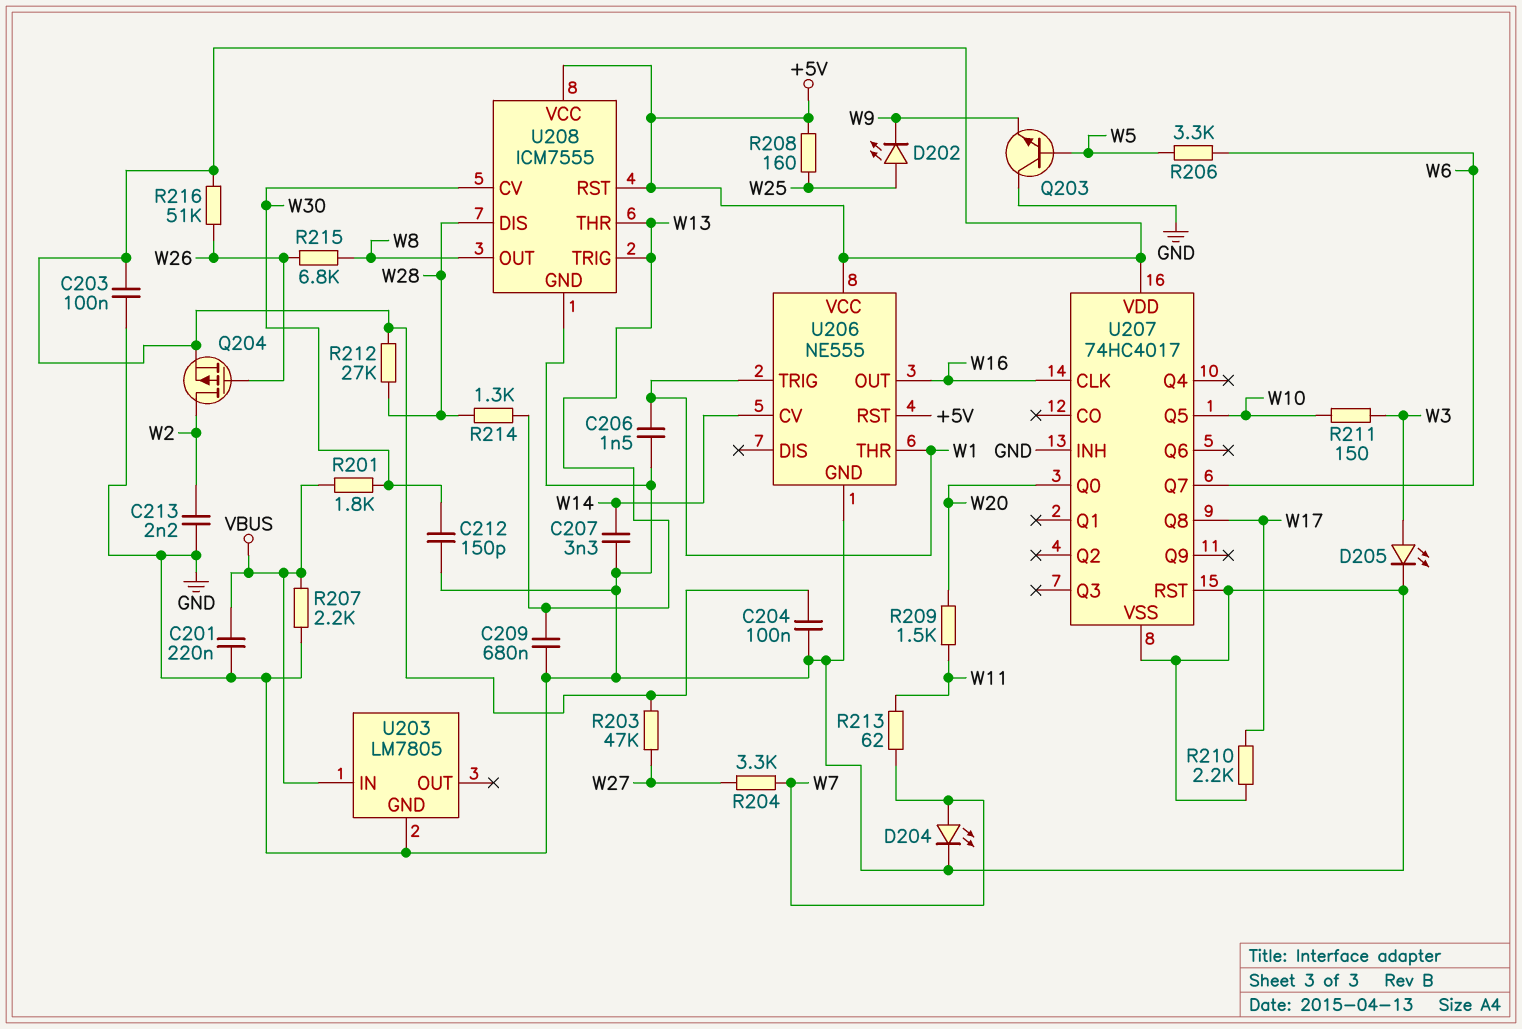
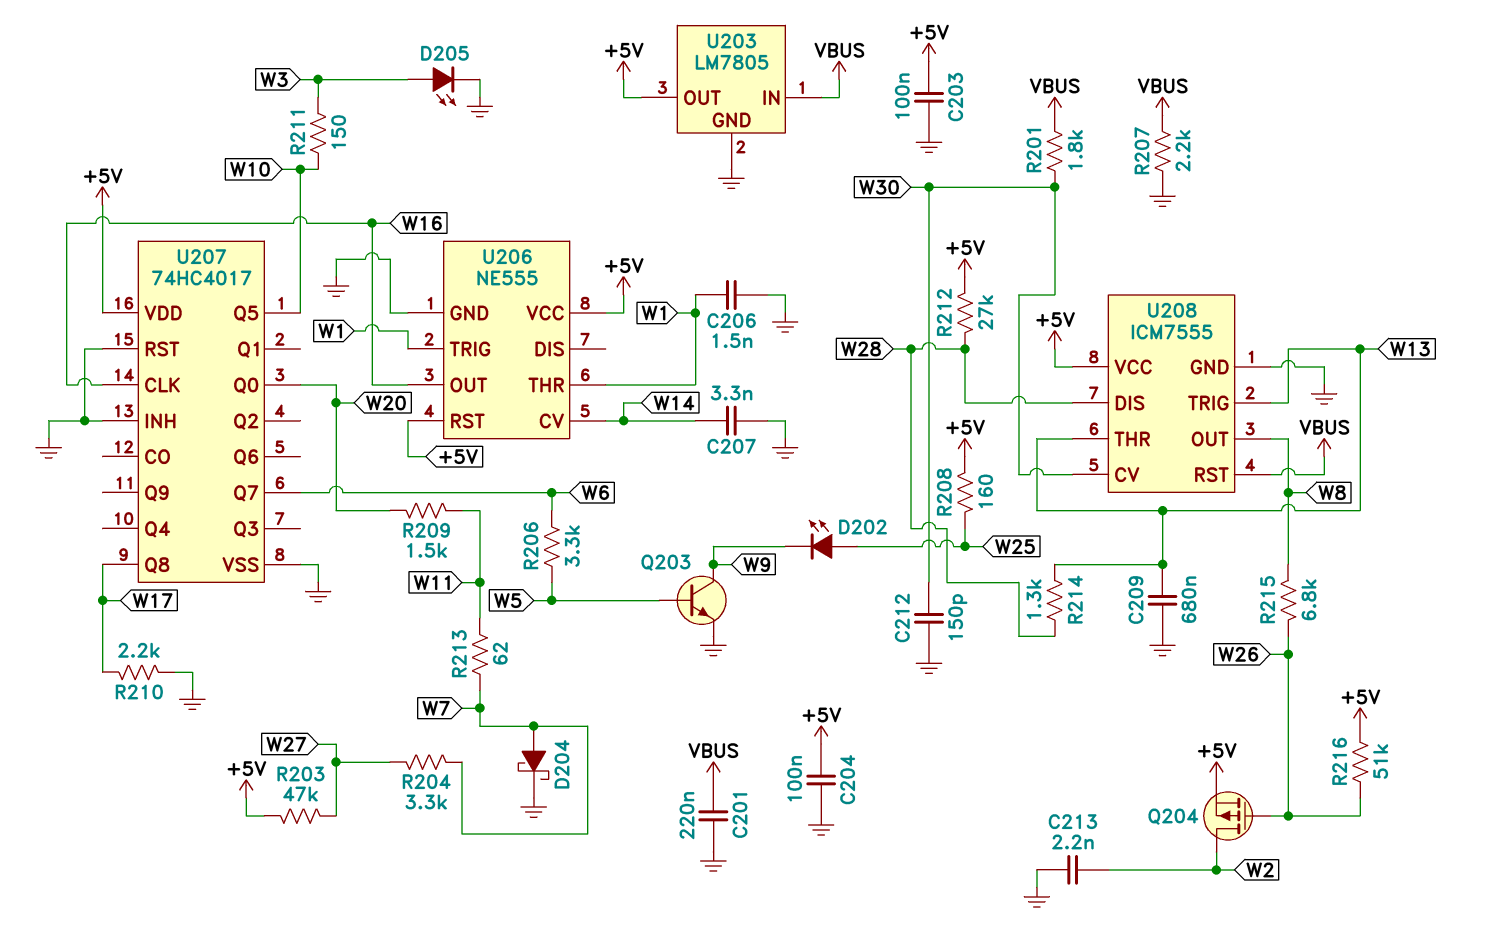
D204: LED (A W7, K GND) -> schottky (A W7, K GND)
Q203: NPN (B W5, C GND, E W9) -> NPN (B W5, C W9, E GND)
U203 pin OUT: none -> +5V
U208 pin RST: +5V -> VBUS

